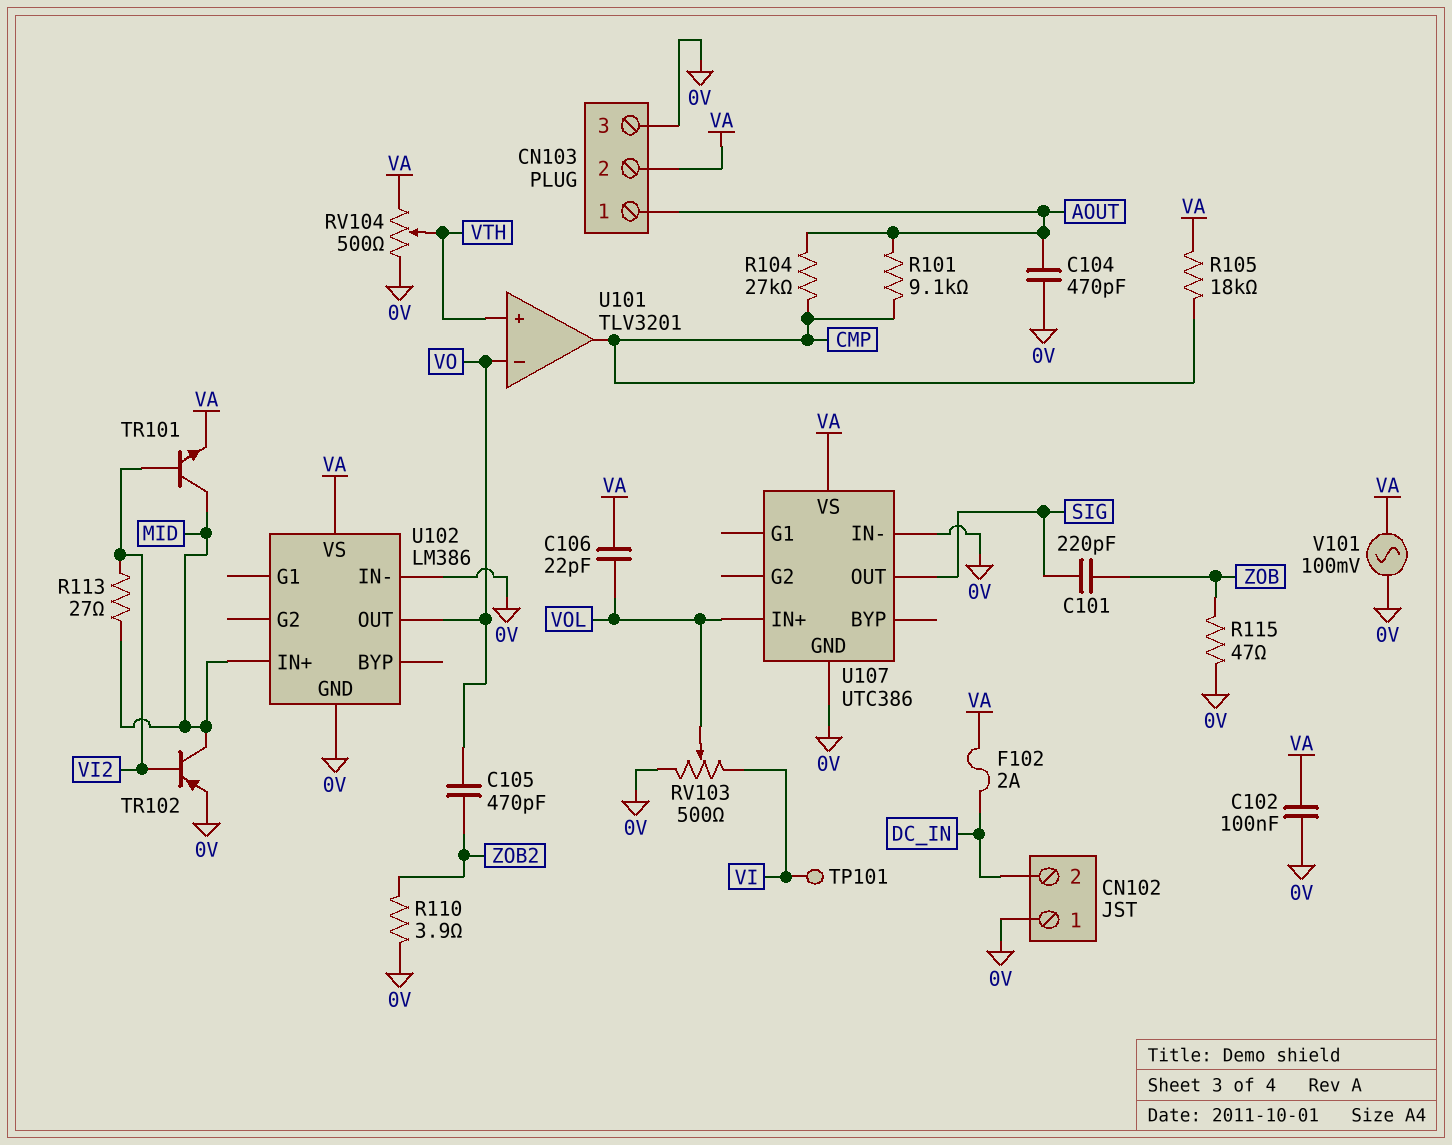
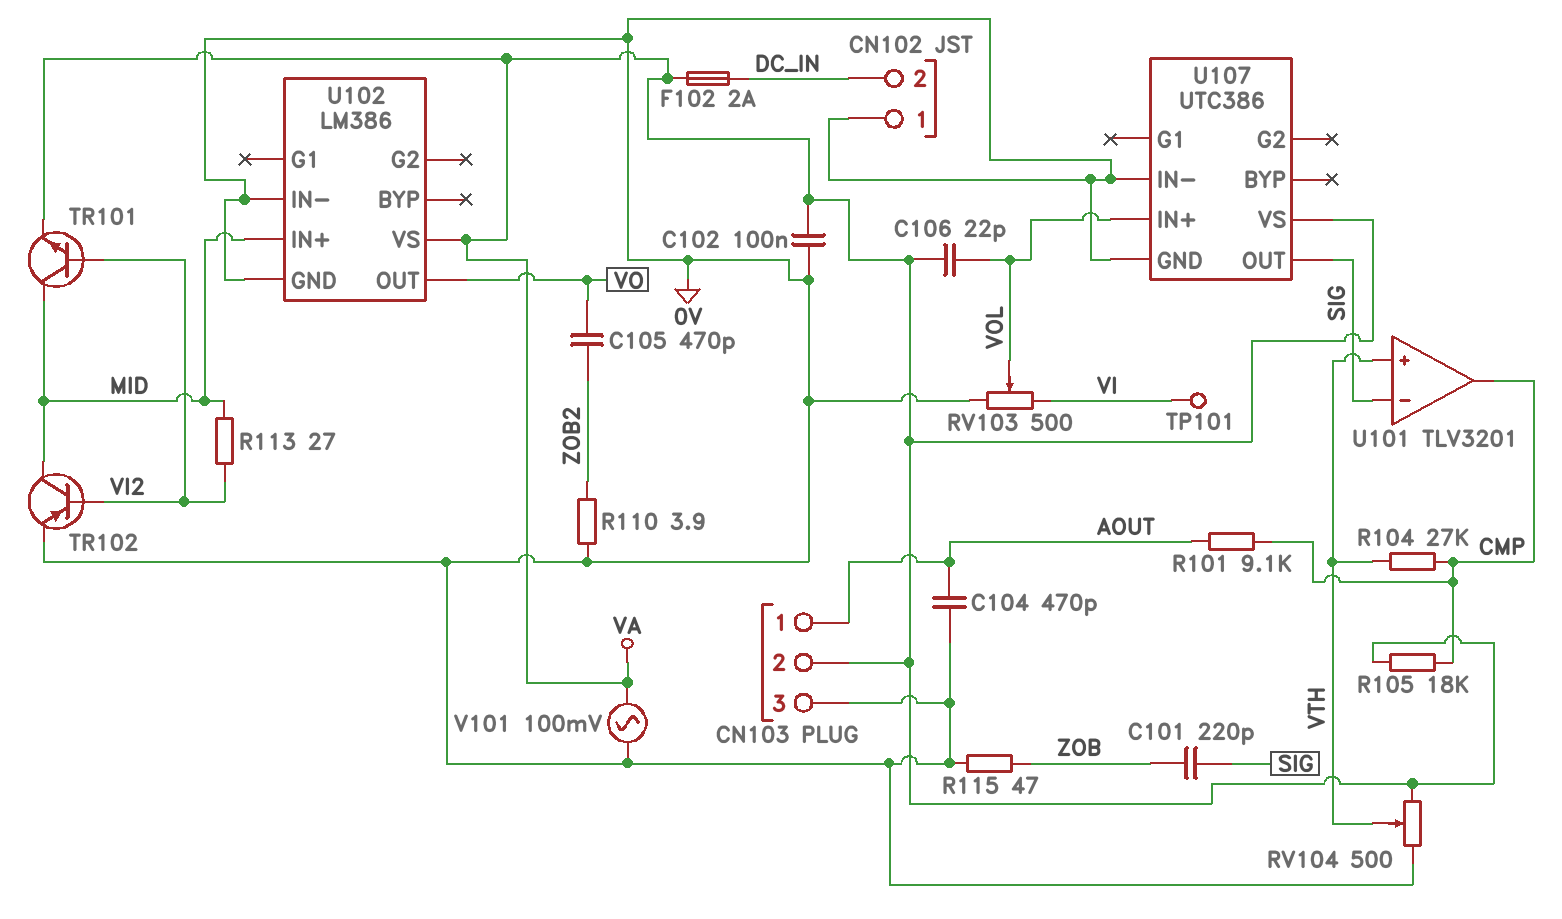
R104: 27k (AOUT, CMP) -> 27k (CMP, VTH)
U101 pin in-: VO -> SIG

